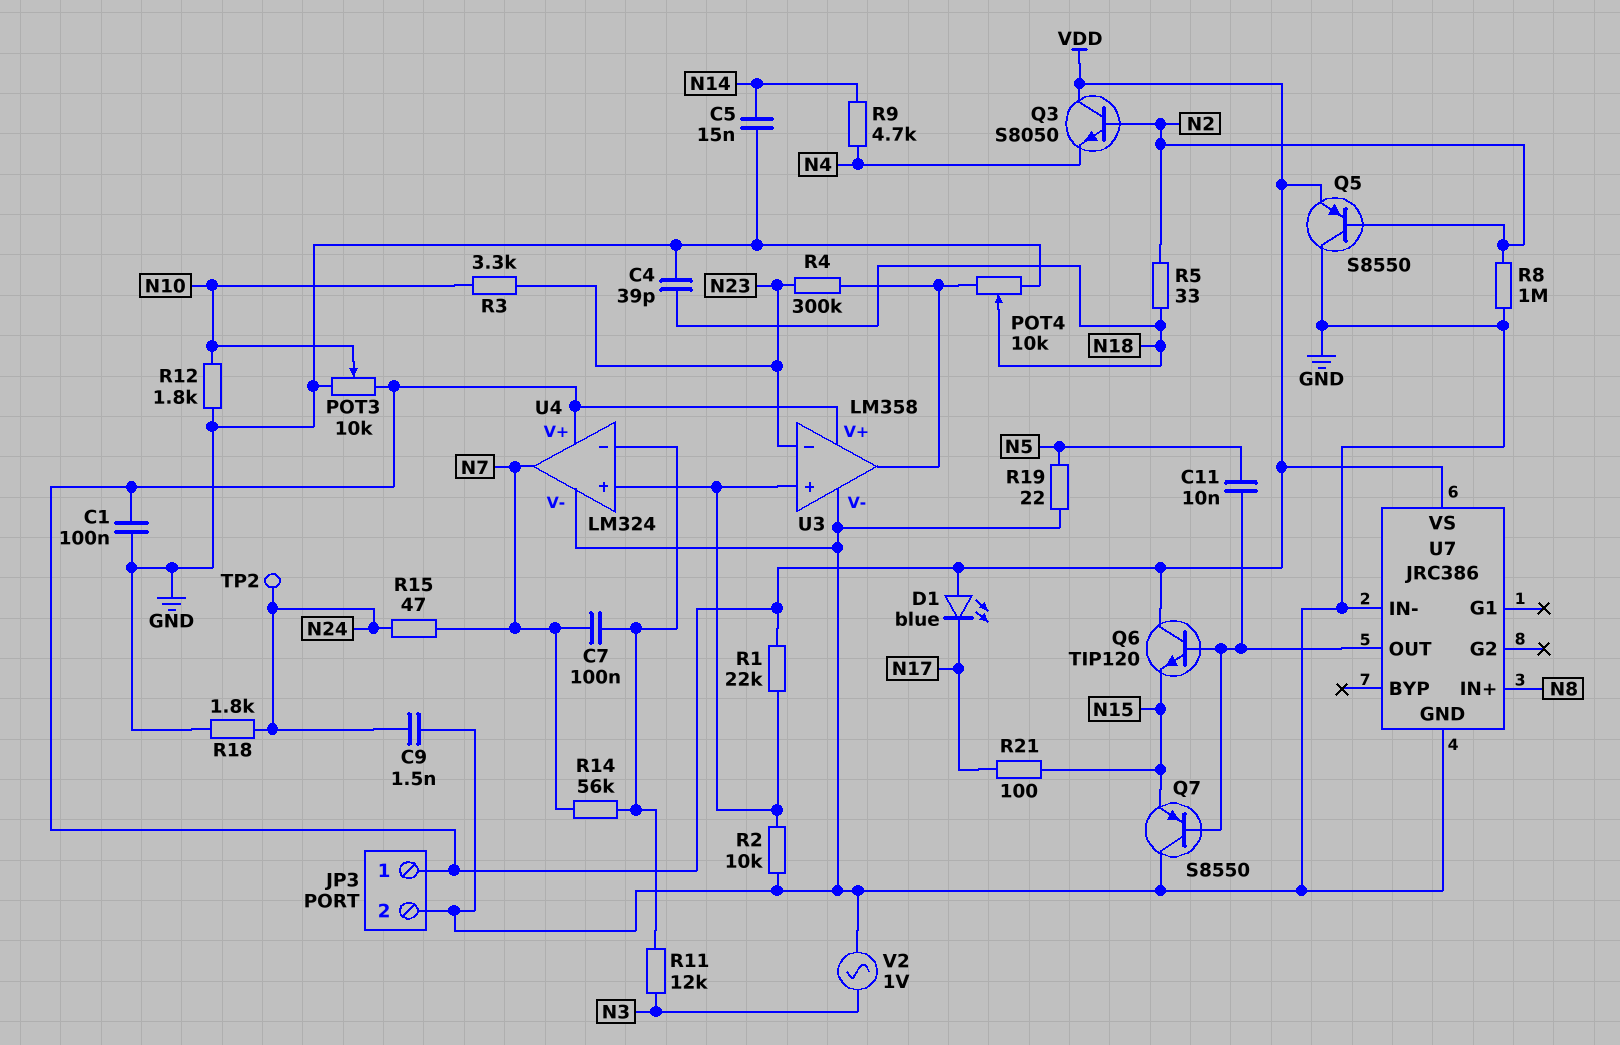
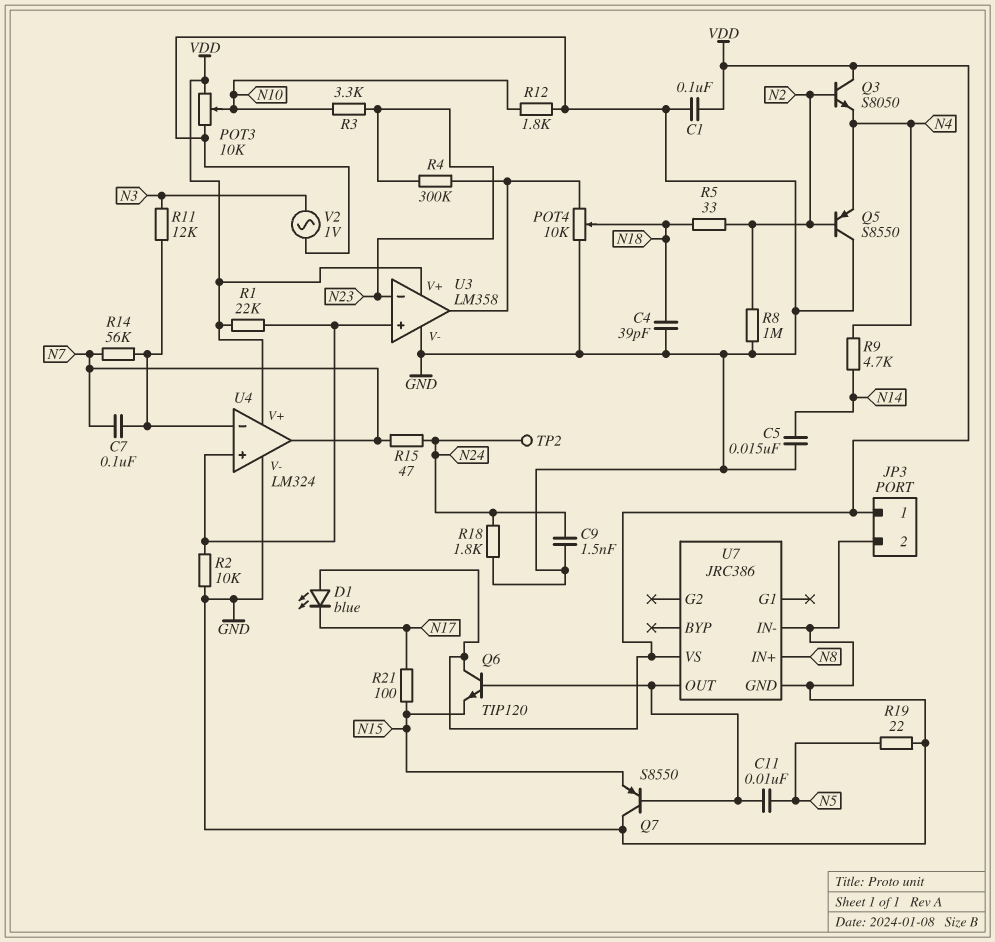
Q5: PNP S8550 (B N2, C GND, E VDD) -> PNP S8550 (B N2, C GND, E N4)

